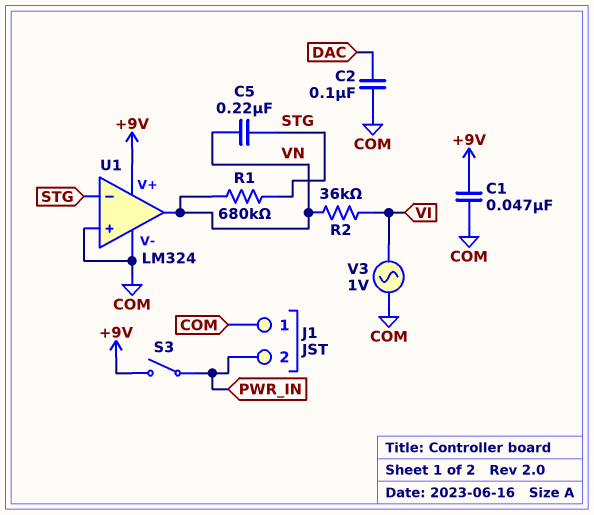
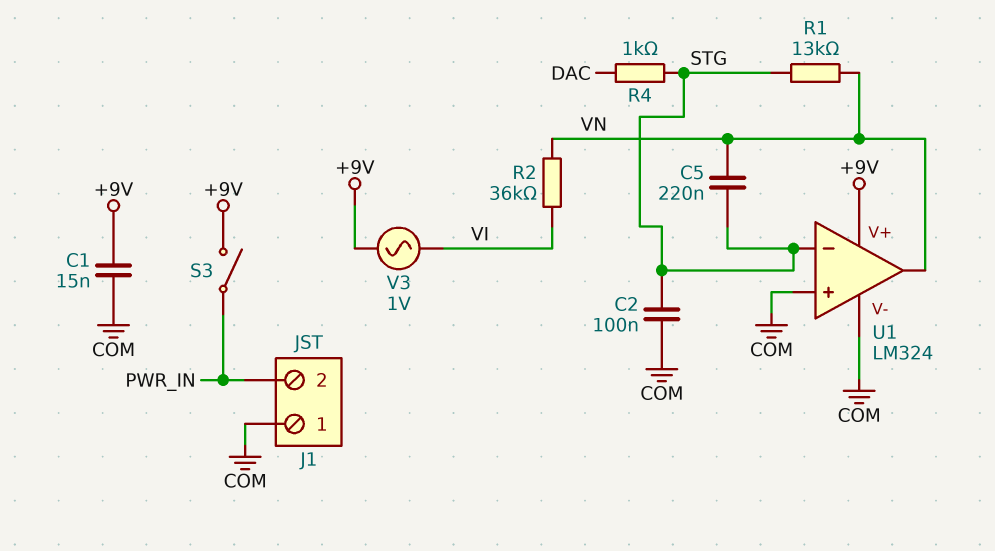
C1: 47nF (+9V, COM) -> 15nF (+9V, COM)
C2: 100nF (COM, DAC) -> 100nF (COM, STG)
R1: 680k (STG, VN) -> 13k (STG, VN)
R4: none -> 1k (DAC, STG)
V3: AC 1V (COM, VI) -> AC 1V (+9V, VI)

